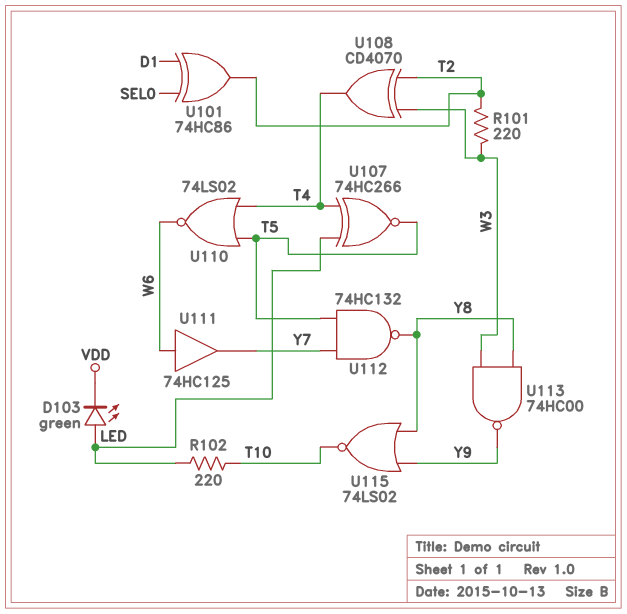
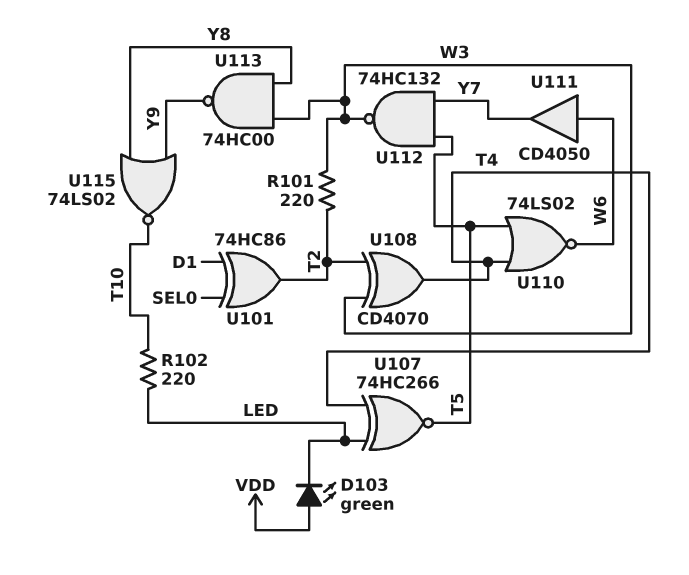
D103: LED green (A LED, K VDD) -> LED green (A VDD, K LED)
U111: buffer 74HC125 (in W6, out Y7) -> buffer CD4050 (in W6, out Y7)
U112: NAND 74HC132 (in T5, in Y7, out Y8) -> NAND 74HC132 (in T5, in Y7, out W3)

